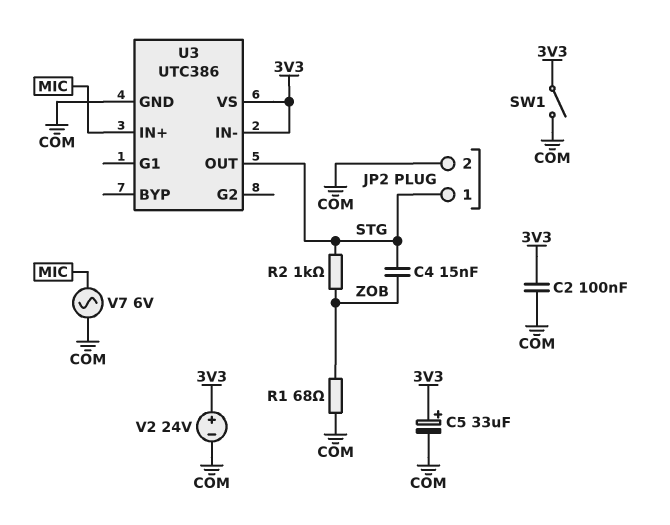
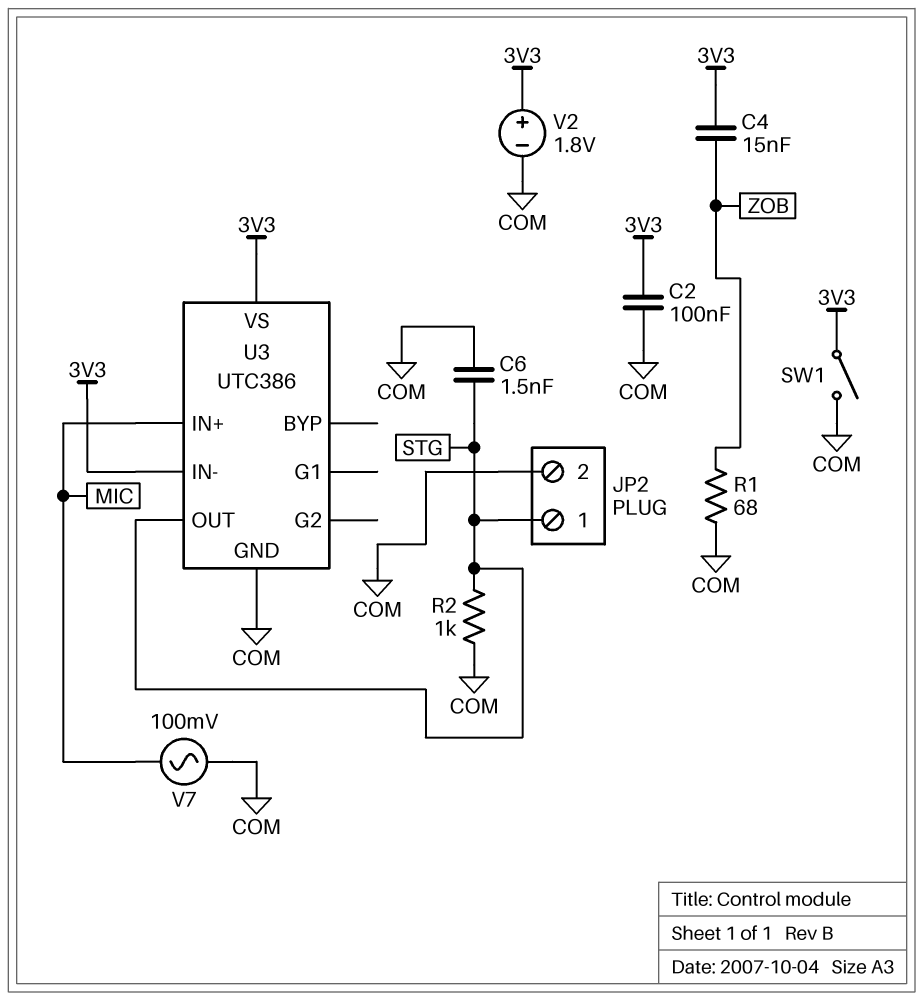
C4: 15nF (STG, ZOB) -> 15nF (3V3, ZOB)
C5: 33uF (plus 3V3, minus COM) -> none
C6: none -> 1.5nF (COM, STG)
R2: 1k (STG, ZOB) -> 1k (COM, STG)
V2: 24V (plus 3V3, minus COM) -> 1.8V (plus 3V3, minus COM)
V7: AC 6V (COM, MIC) -> AC 100mV (COM, MIC)

